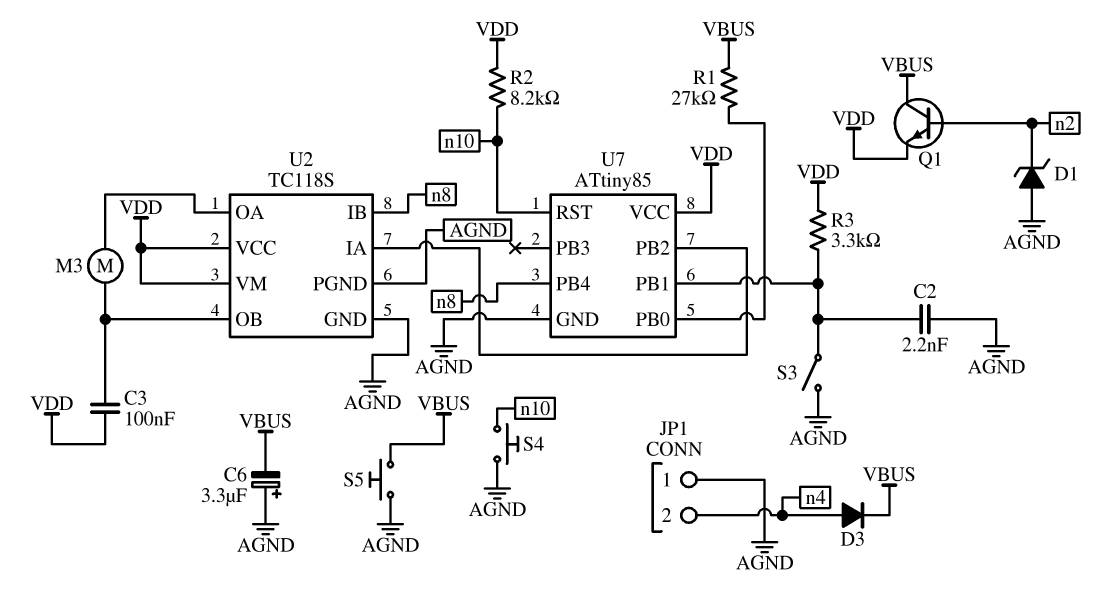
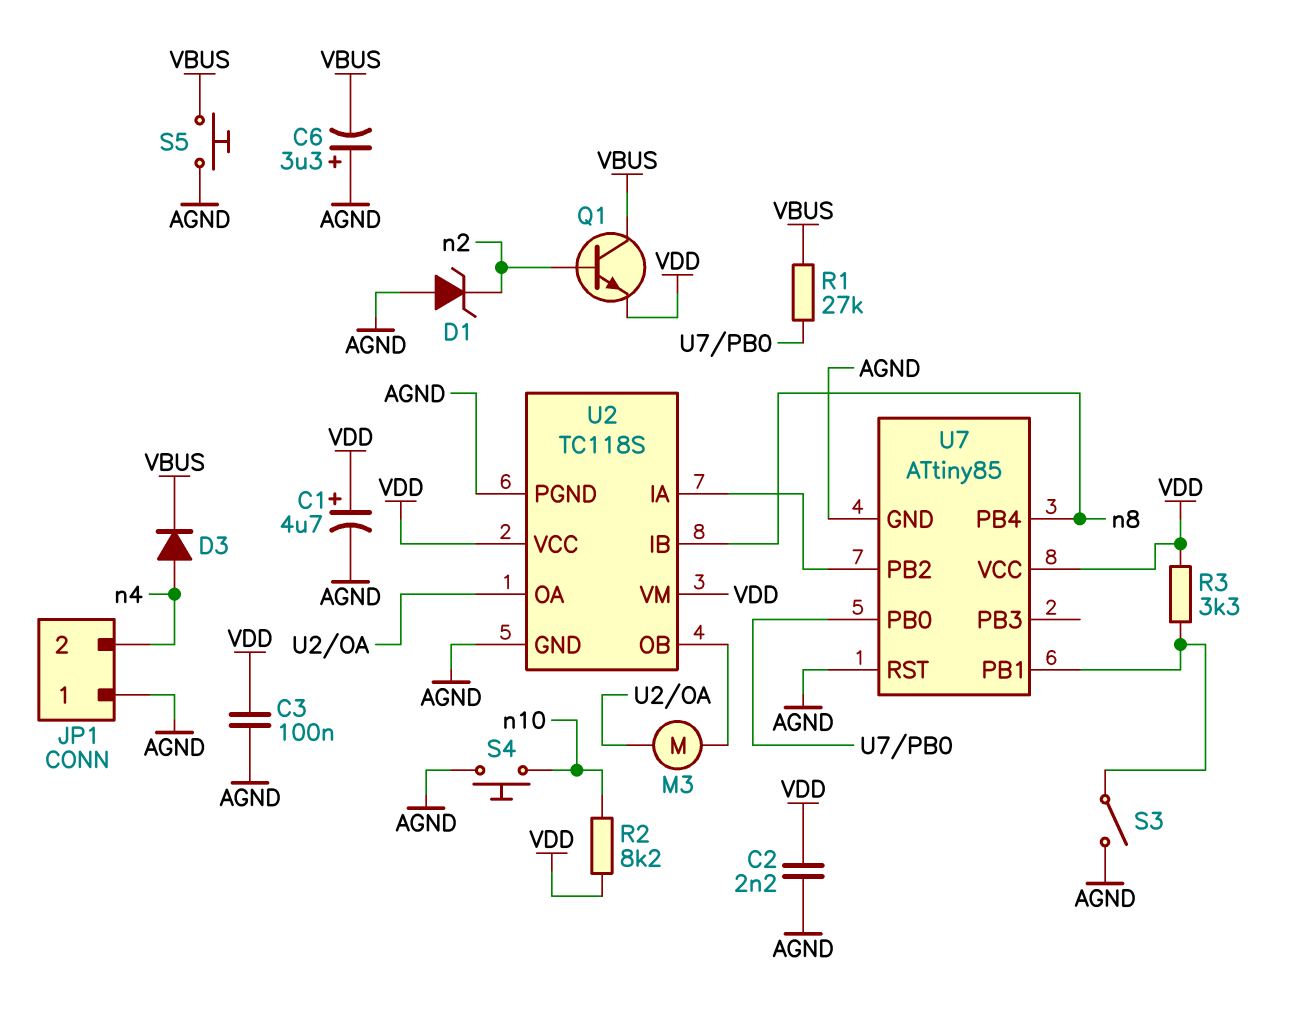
C1: none -> 4.7uF (plus VDD, minus AGND)
C2: 2.2nF (AGND, U7/PB1) -> 2.2nF (AGND, VDD)
C3: 100nF (U2/OB, VDD) -> 100nF (AGND, VDD)
U7 pin RST: n10 -> AGND

